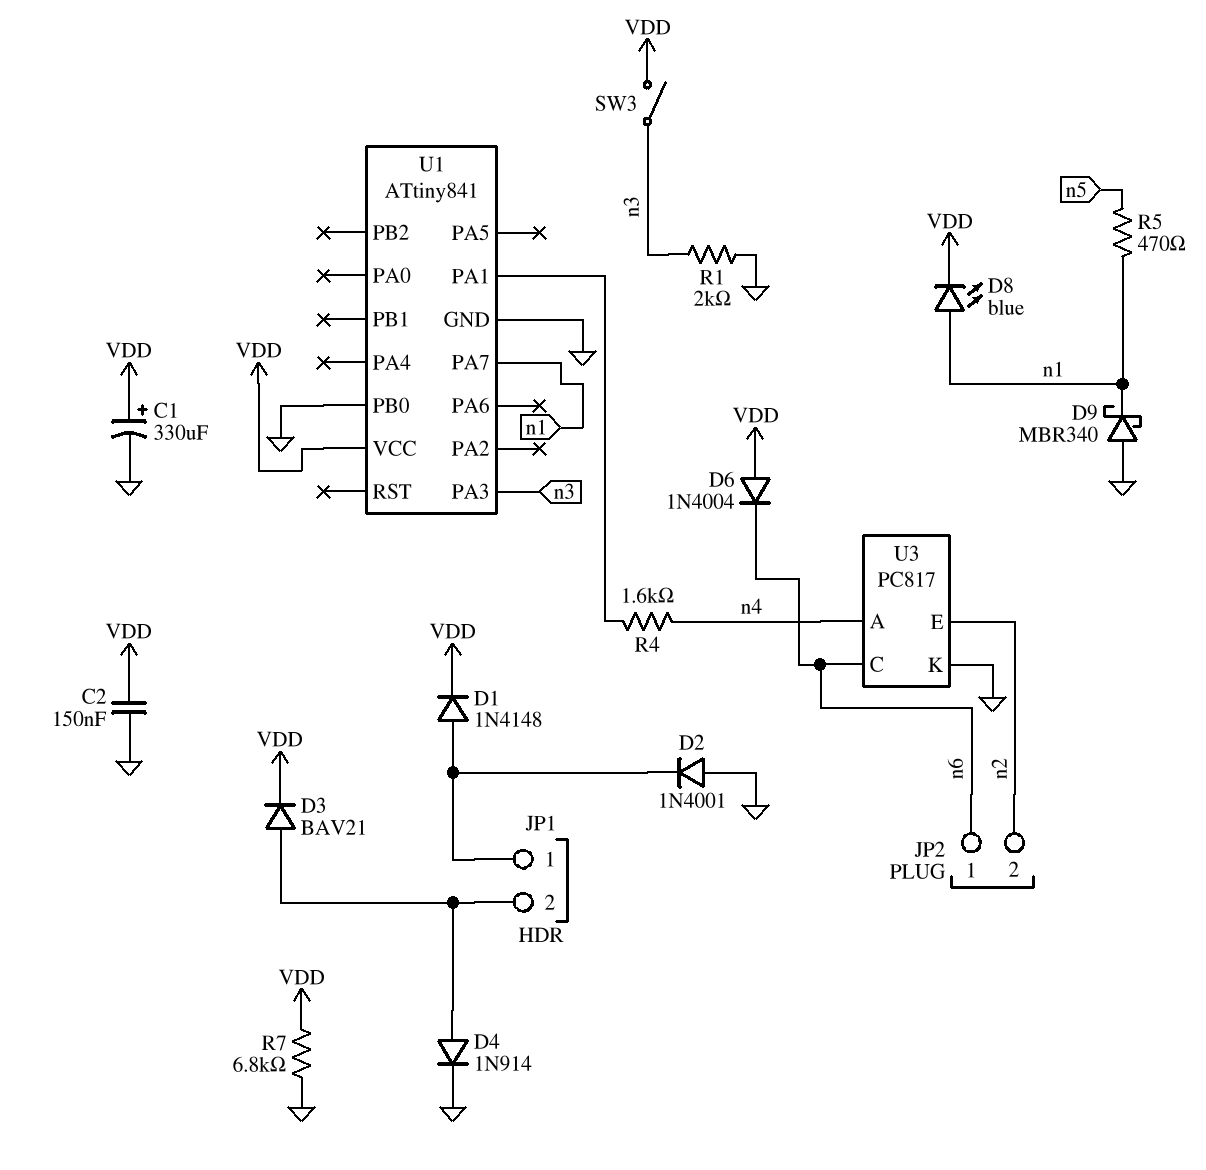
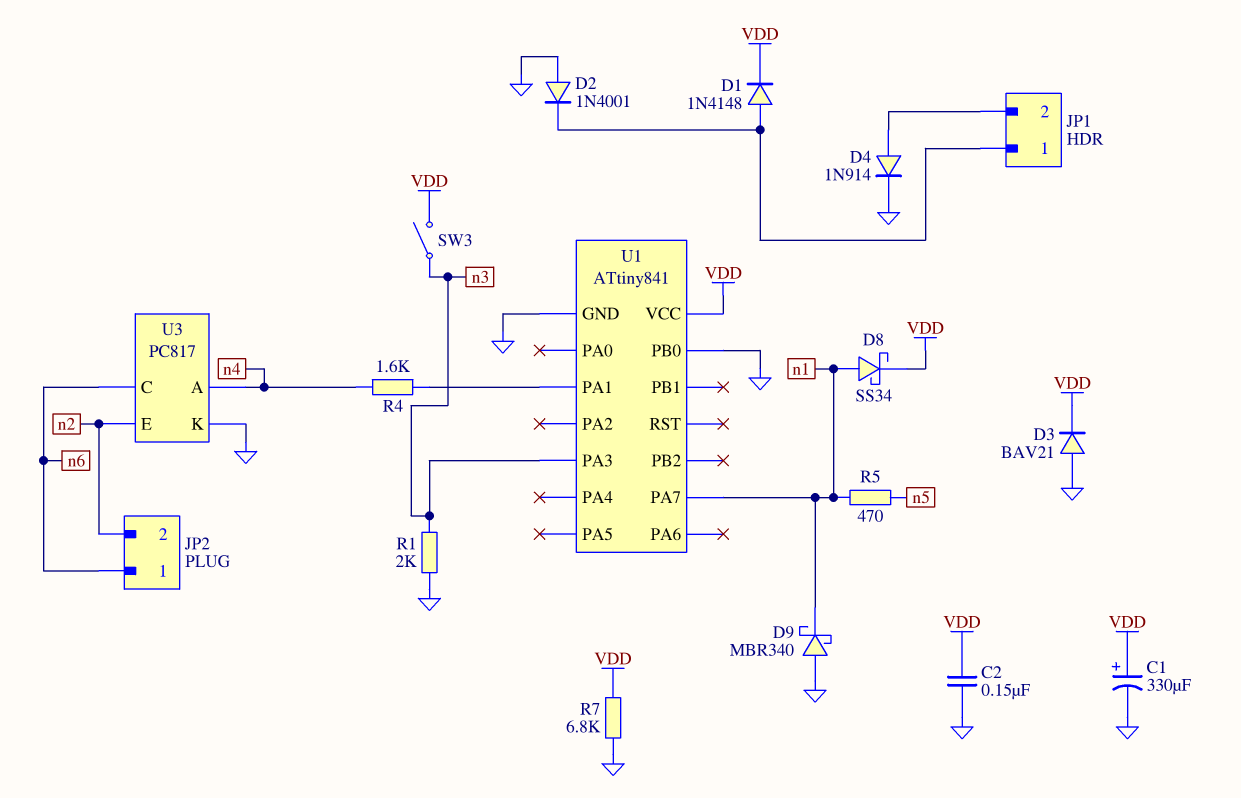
D3: diode BAV21 (A JP1/2, K VDD) -> diode BAV21 (A GND, K VDD)
D6: diode 1N4004 (A VDD, K n6) -> none
D8: LED blue (A n1, K VDD) -> schottky SS34 (A n1, K VDD)

